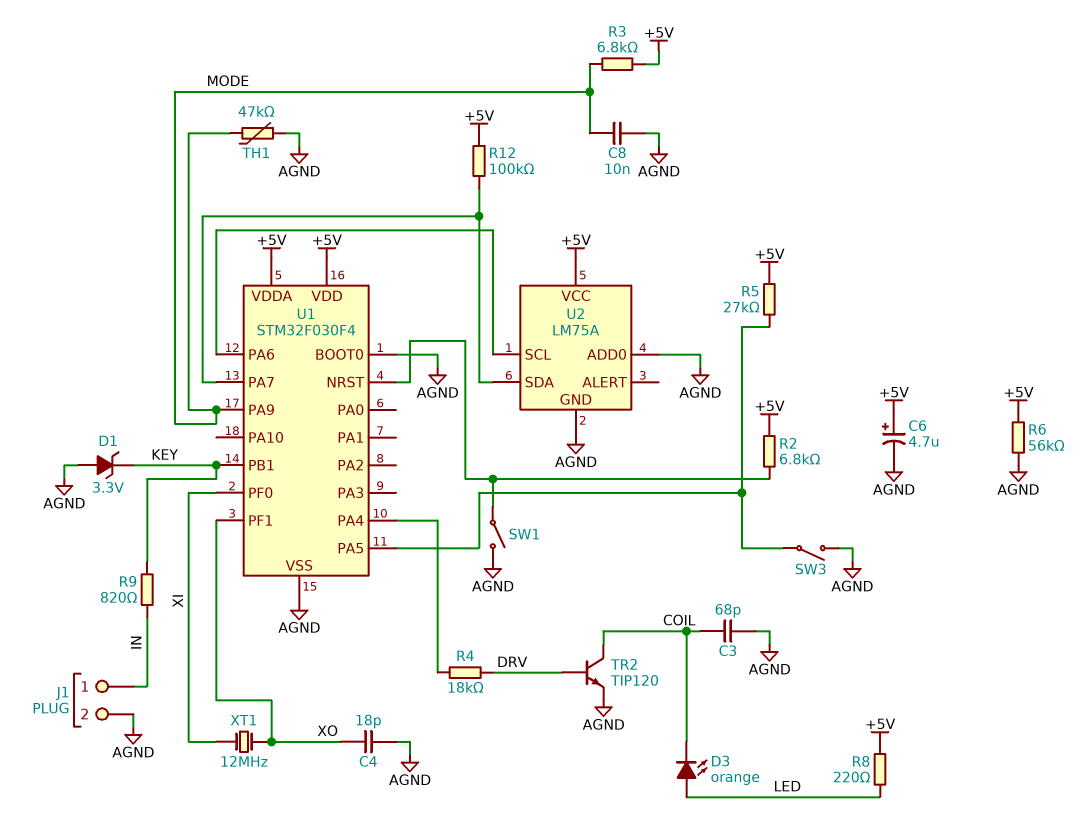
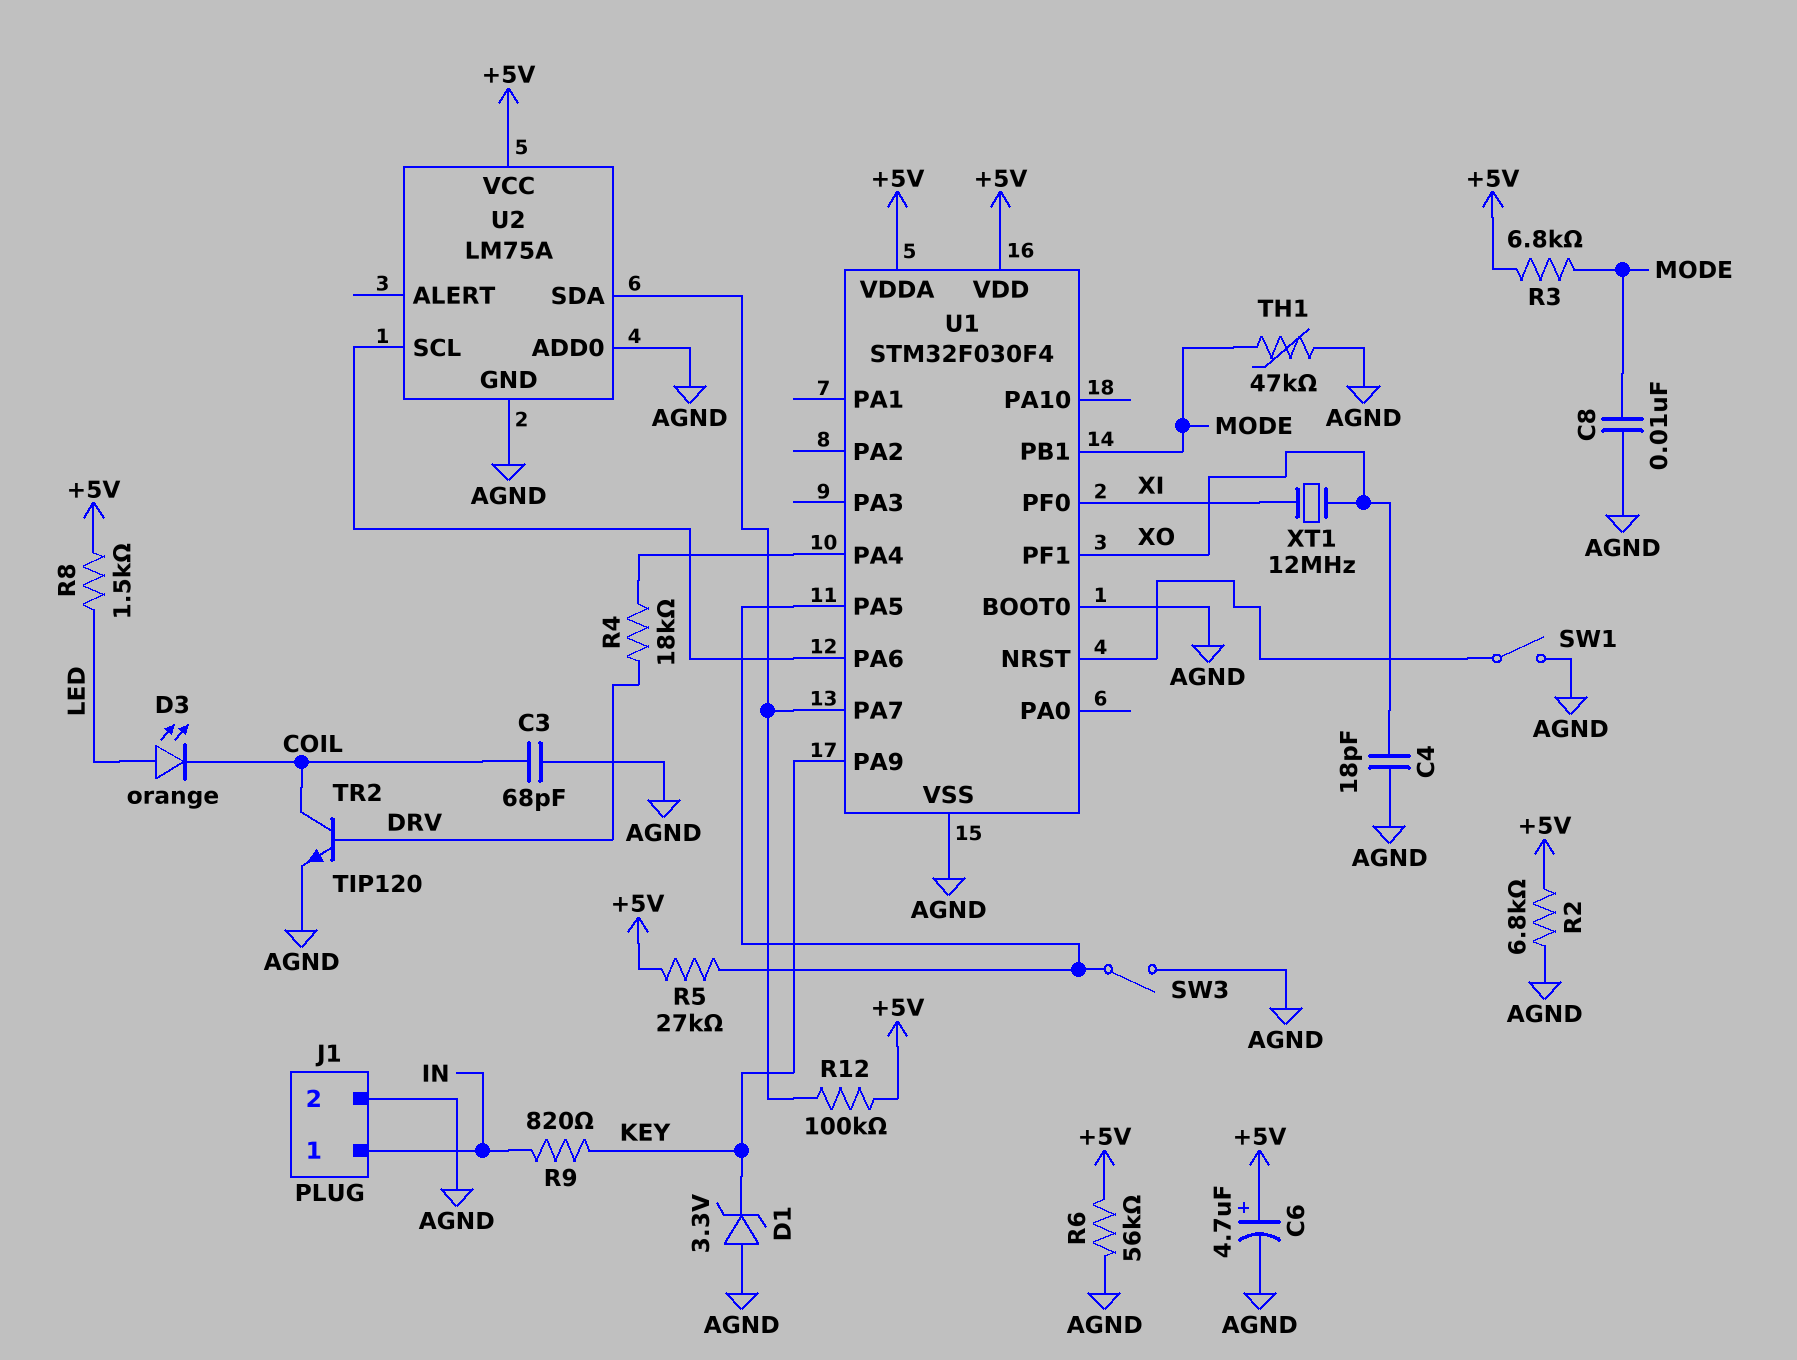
R2: 6.8k (+5V, U1/NRST) -> 6.8k (+5V, AGND)
R8: 220 (+5V, LED) -> 1.5k (+5V, LED)
U1 pin PA9: MODE -> KEY
U1 pin PB1: KEY -> MODE

